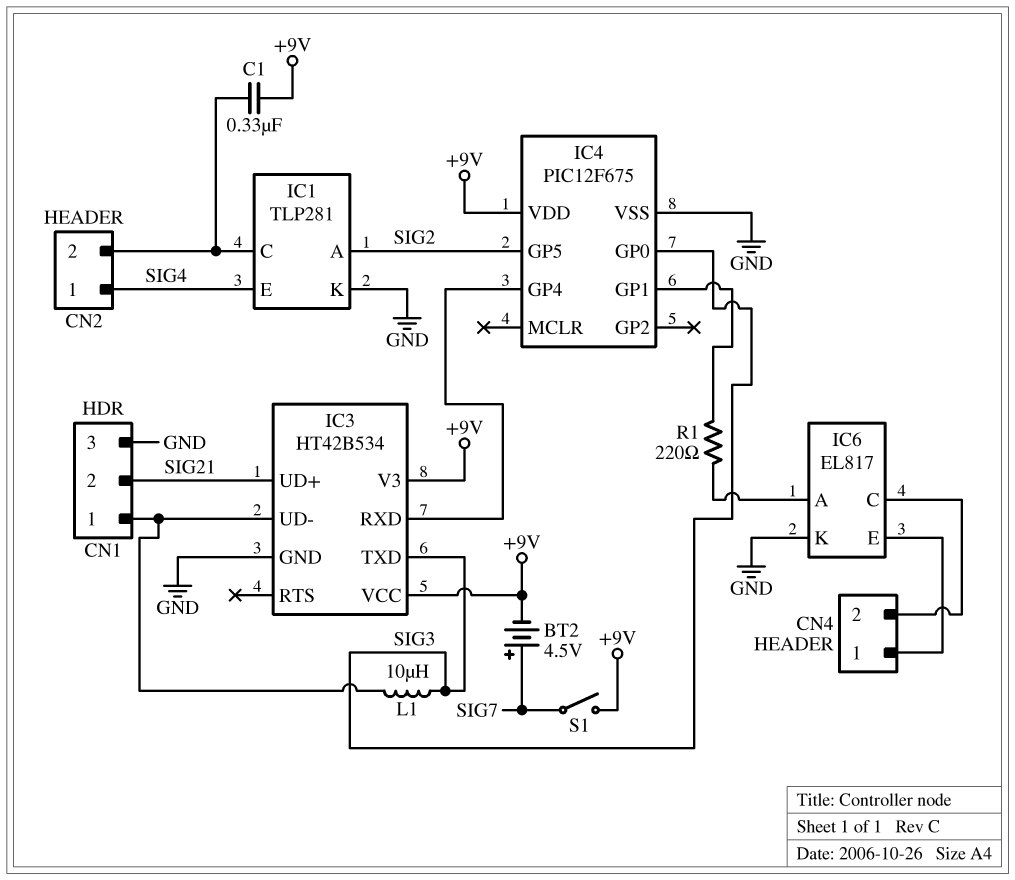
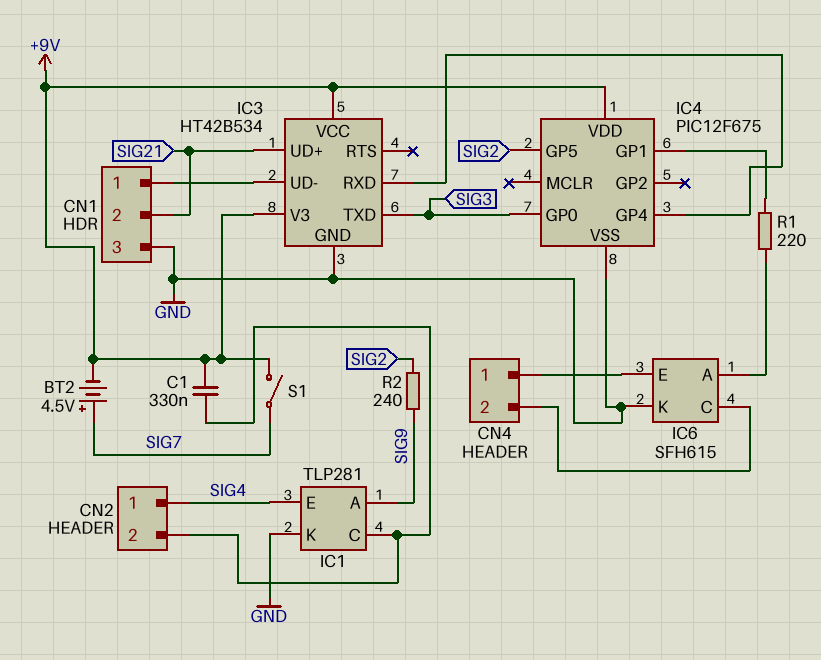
IC1 pin A: SIG2 -> SIG9
IC6: EL817 -> SFH615
L1: 10uH (CN1/1, SIG3) -> none
R2: none -> 240 (SIG2, SIG9)

